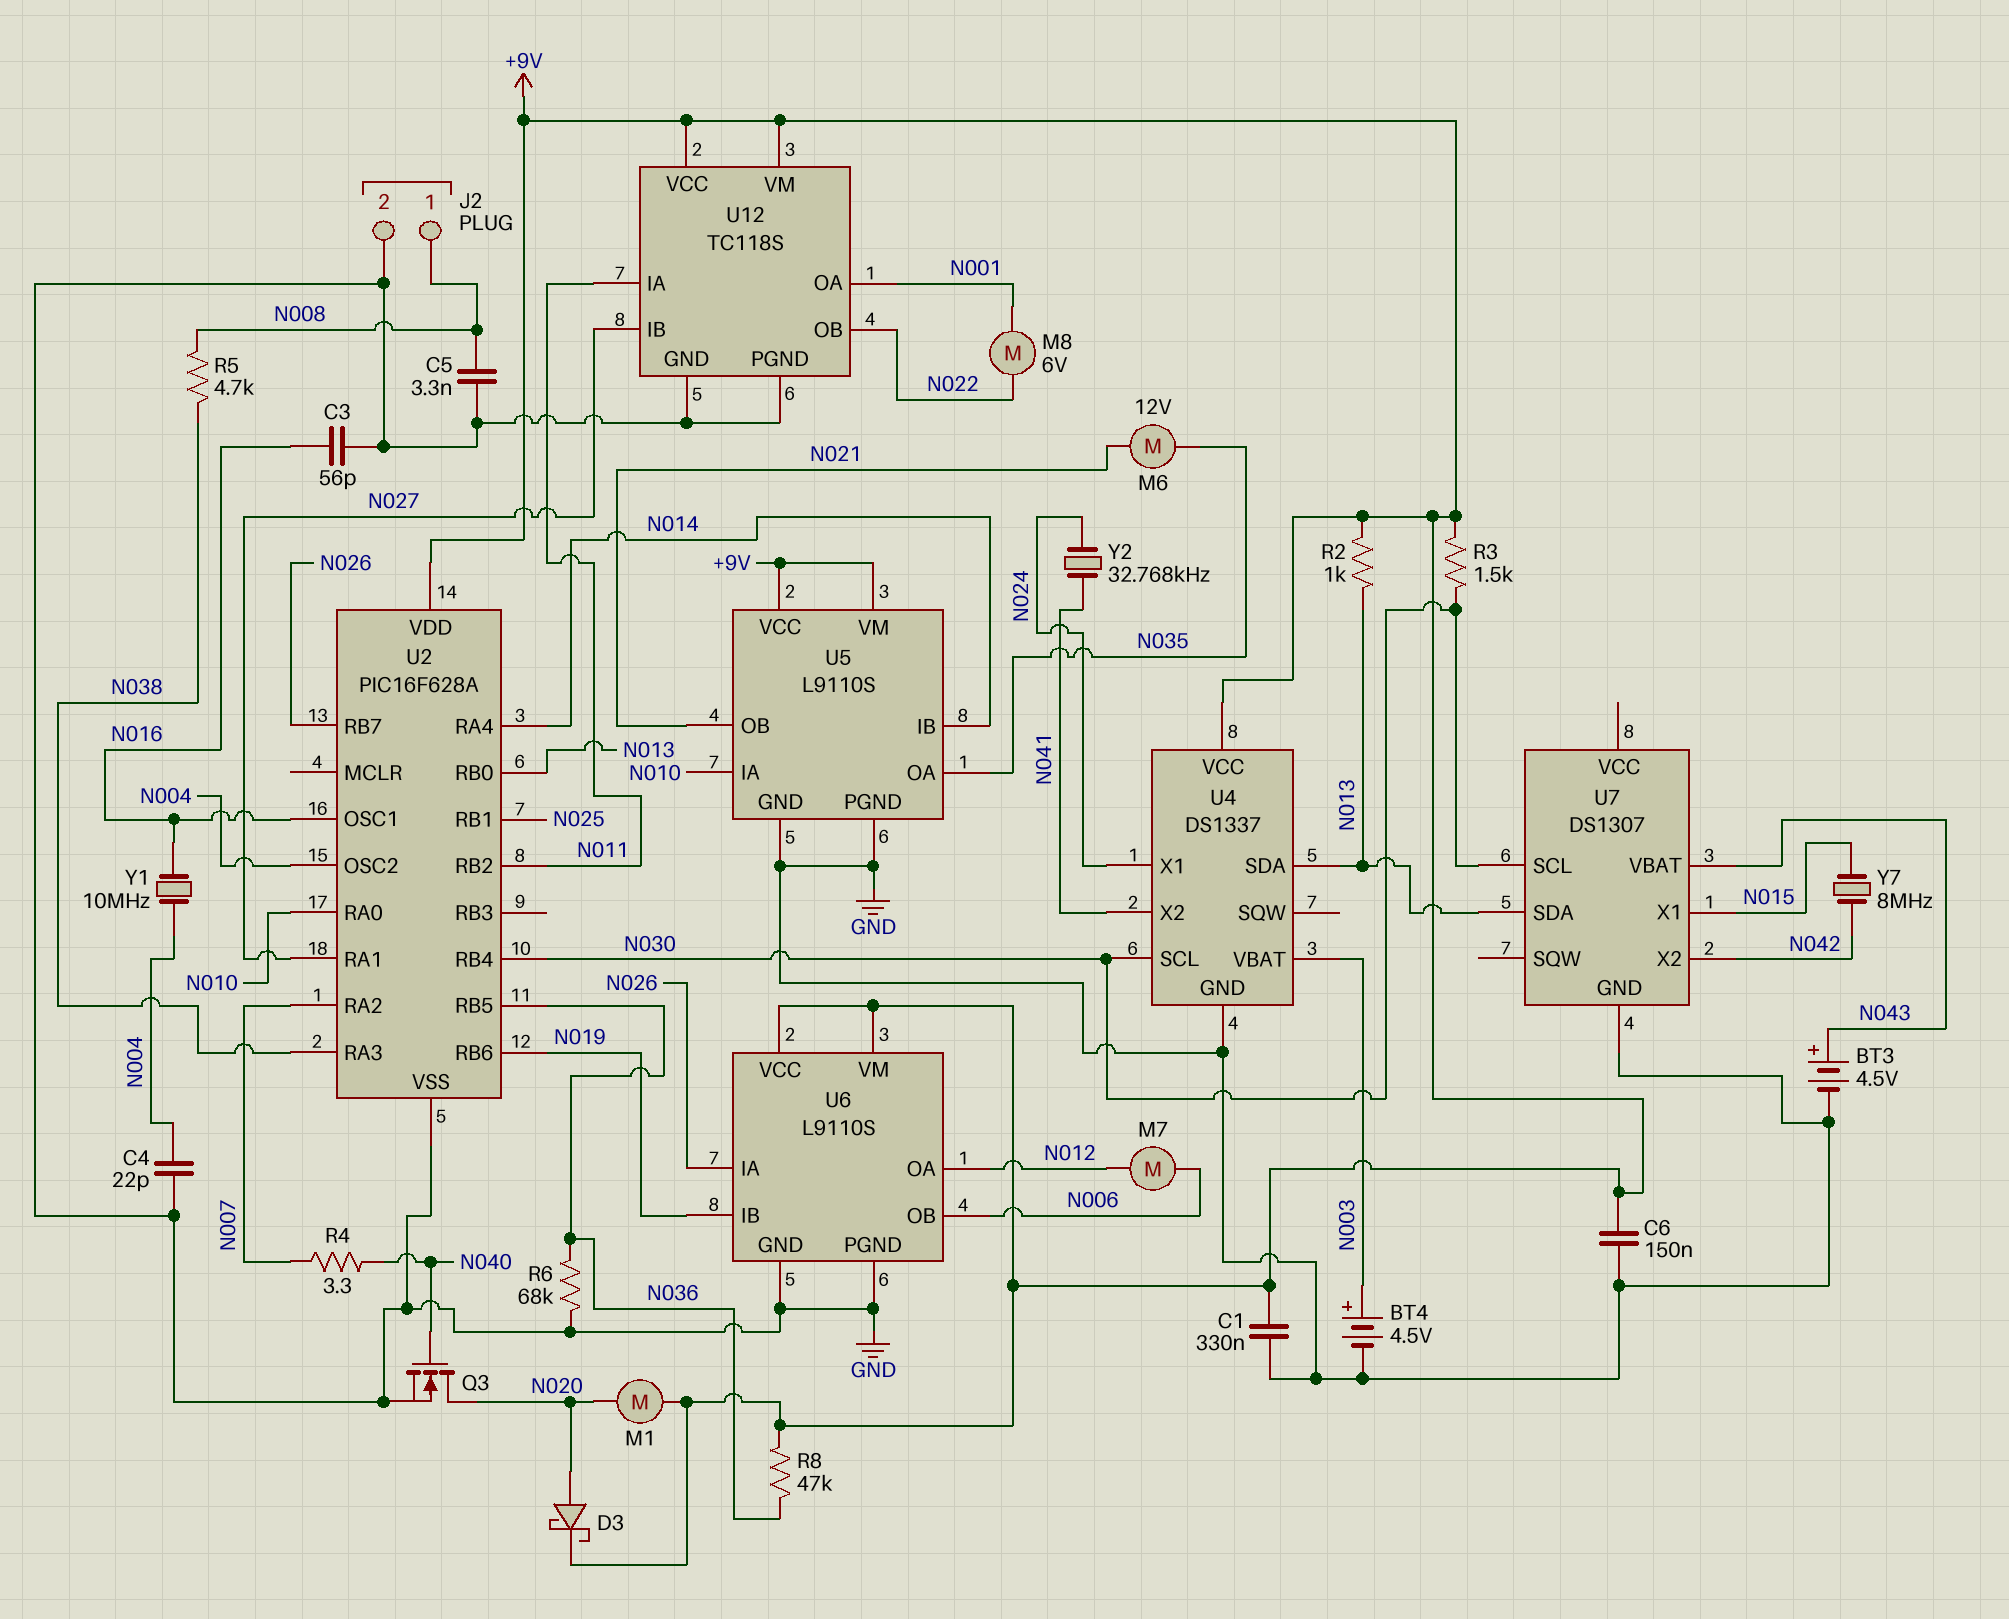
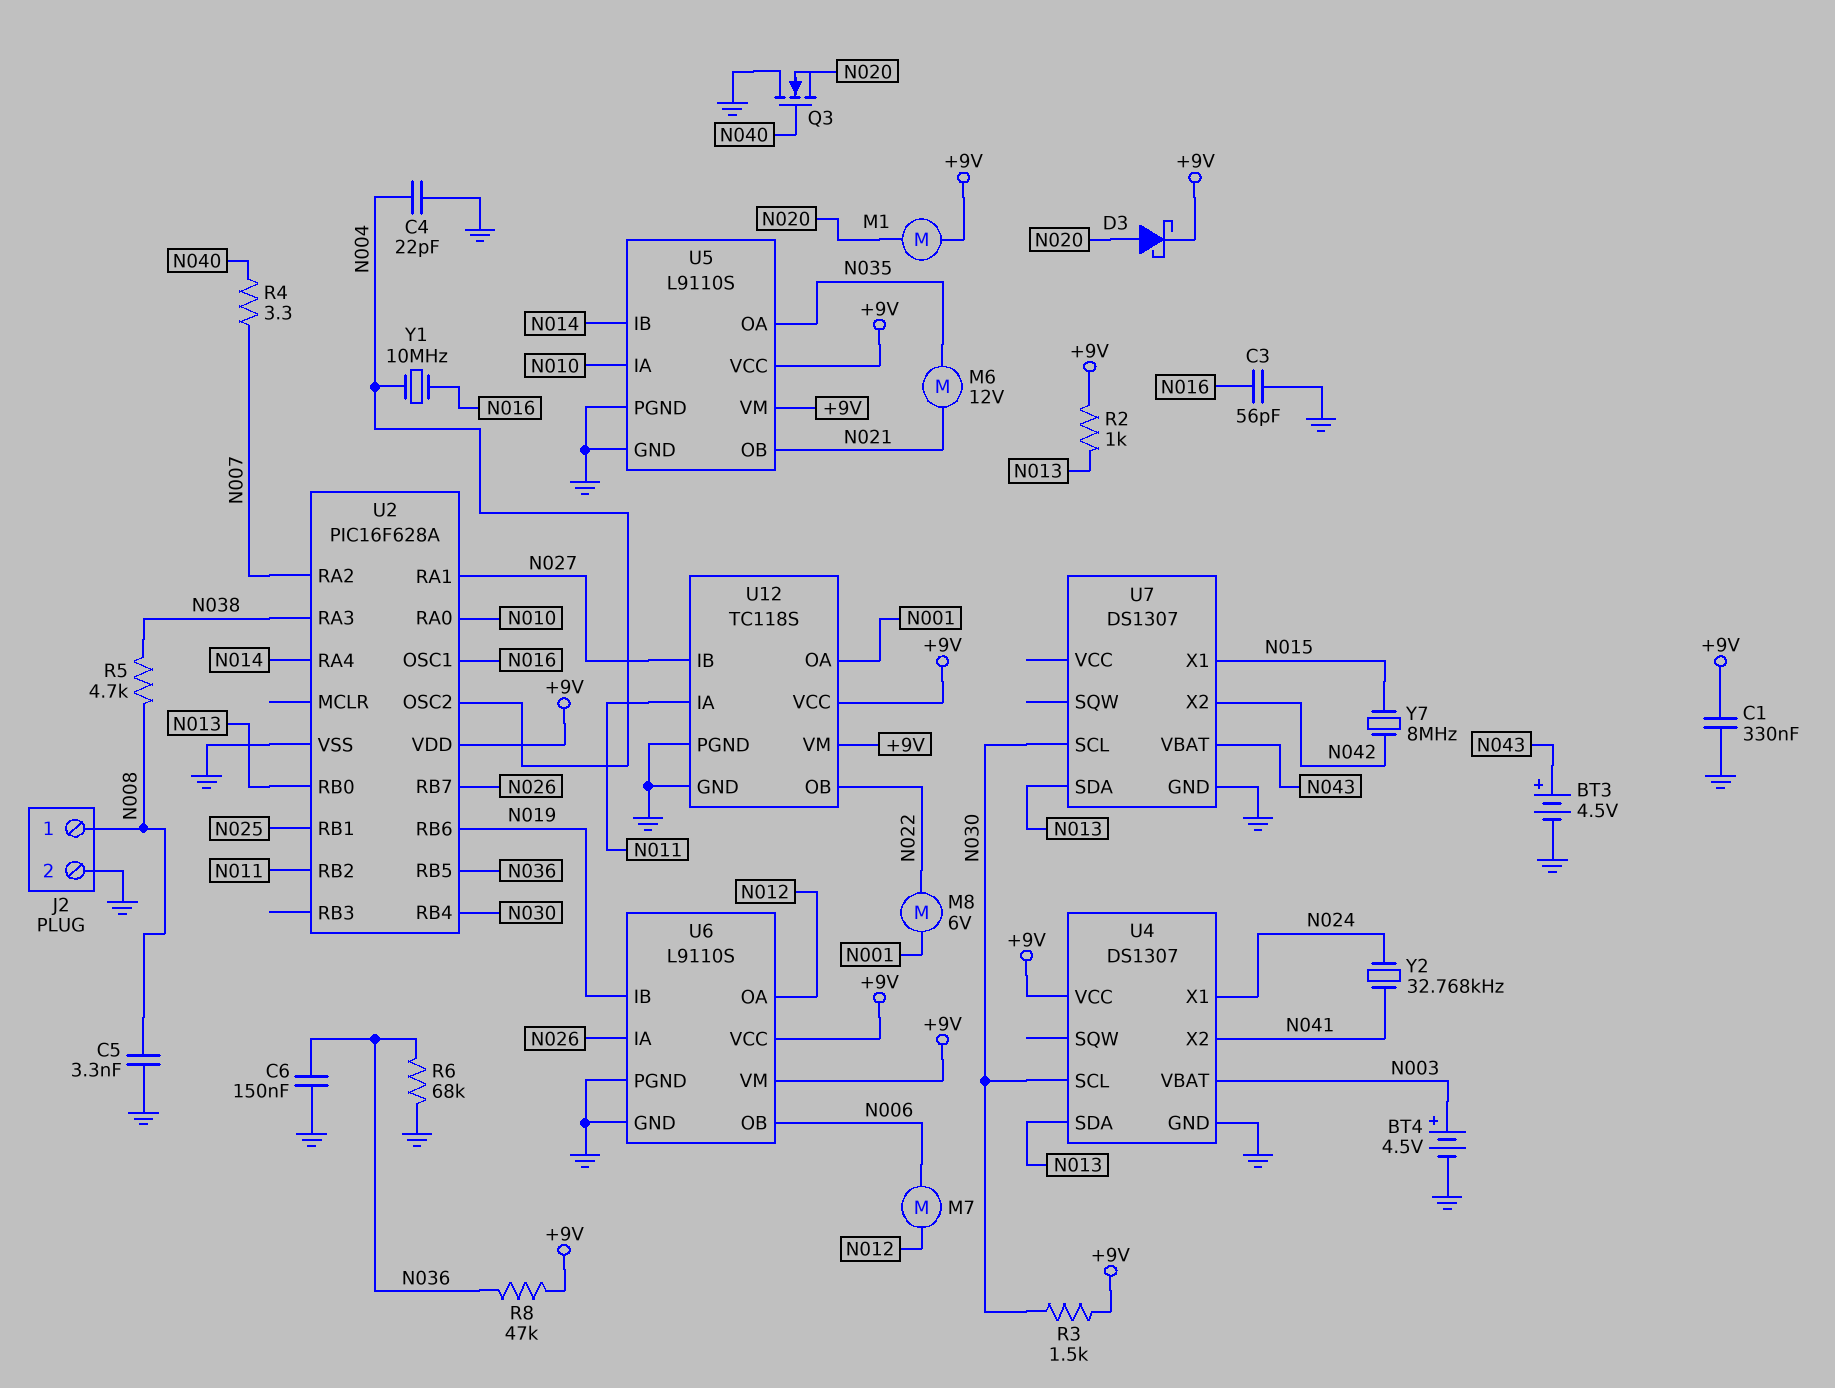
C6: 150nF (+9V, GND) -> 150nF (GND, N036)
Q3: NMOS (G N040, D N020, S GND) -> NMOS (G N040, D GND, S N020)
U4: DS1337 -> DS1307

